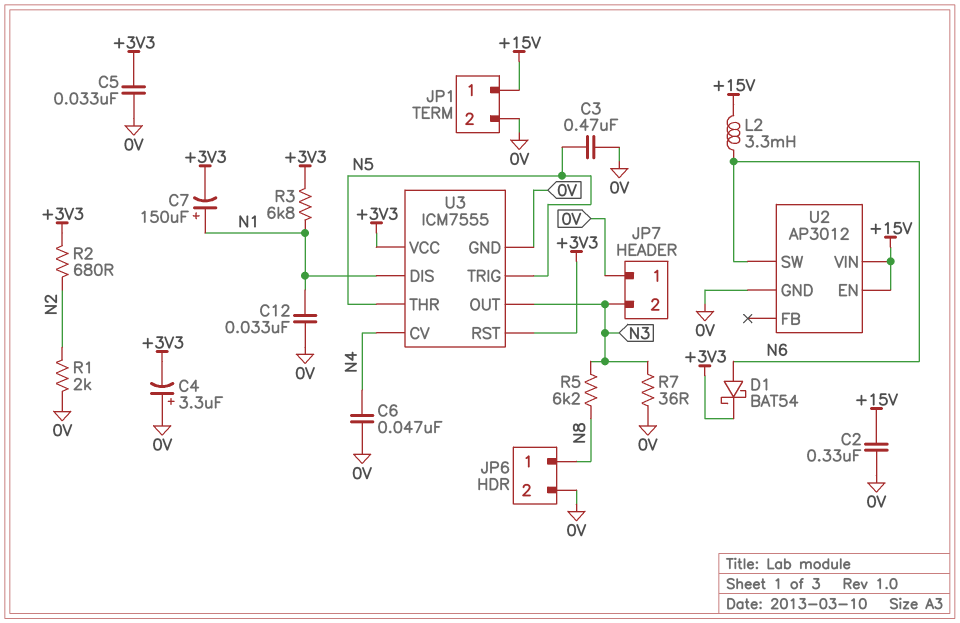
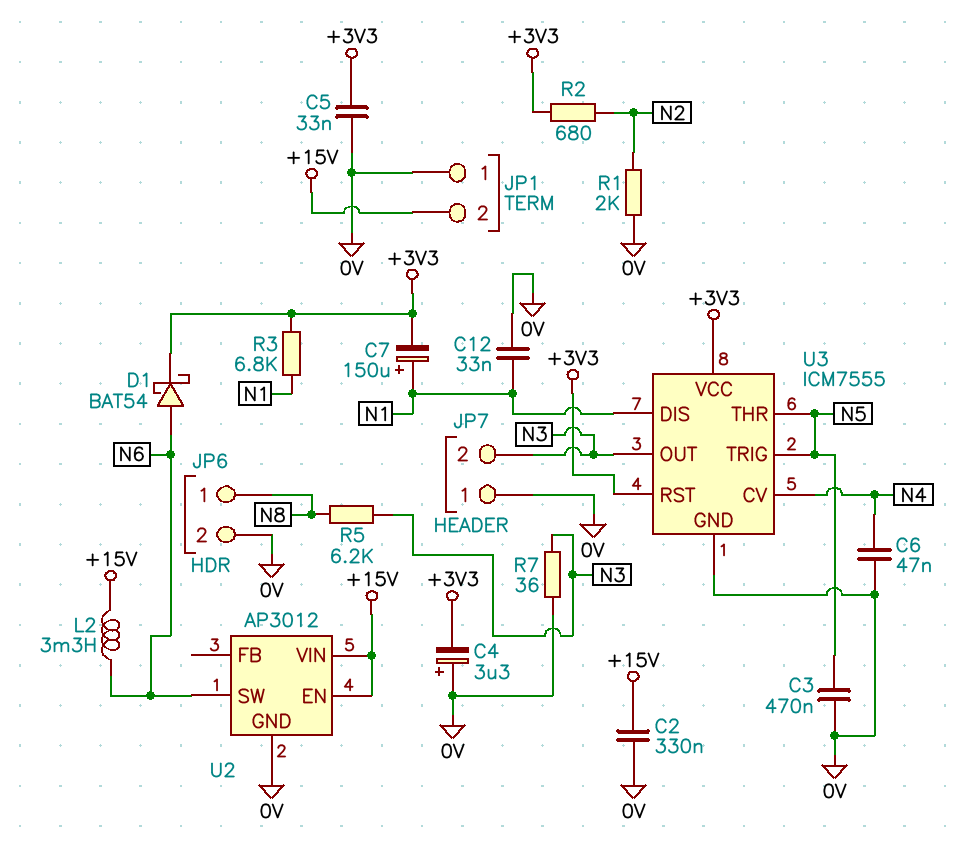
JP1 pin 1: +15V -> 0V
JP1 pin 2: 0V -> +15V

